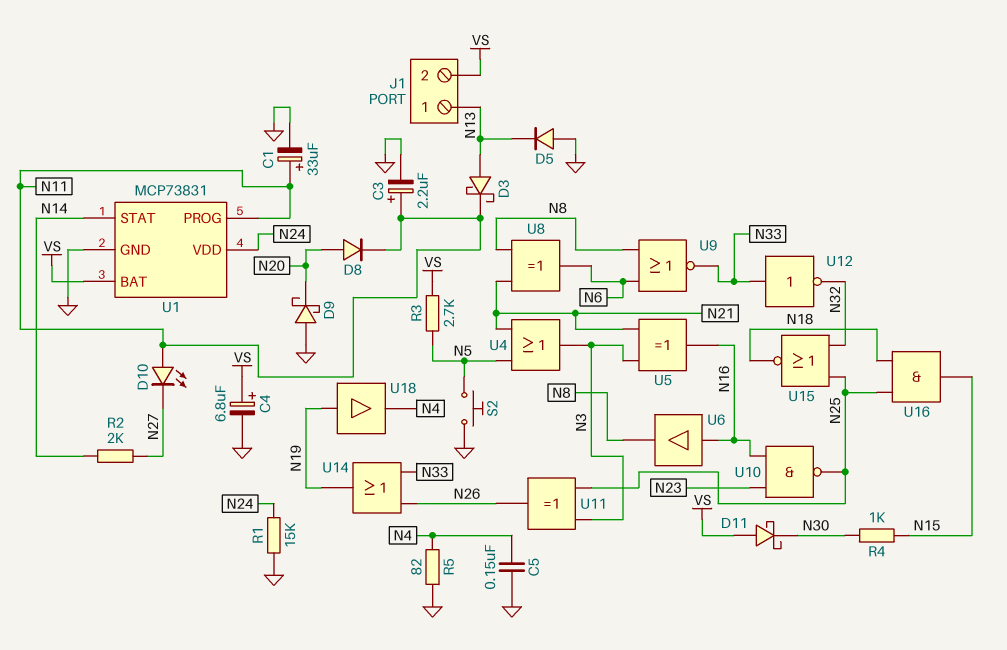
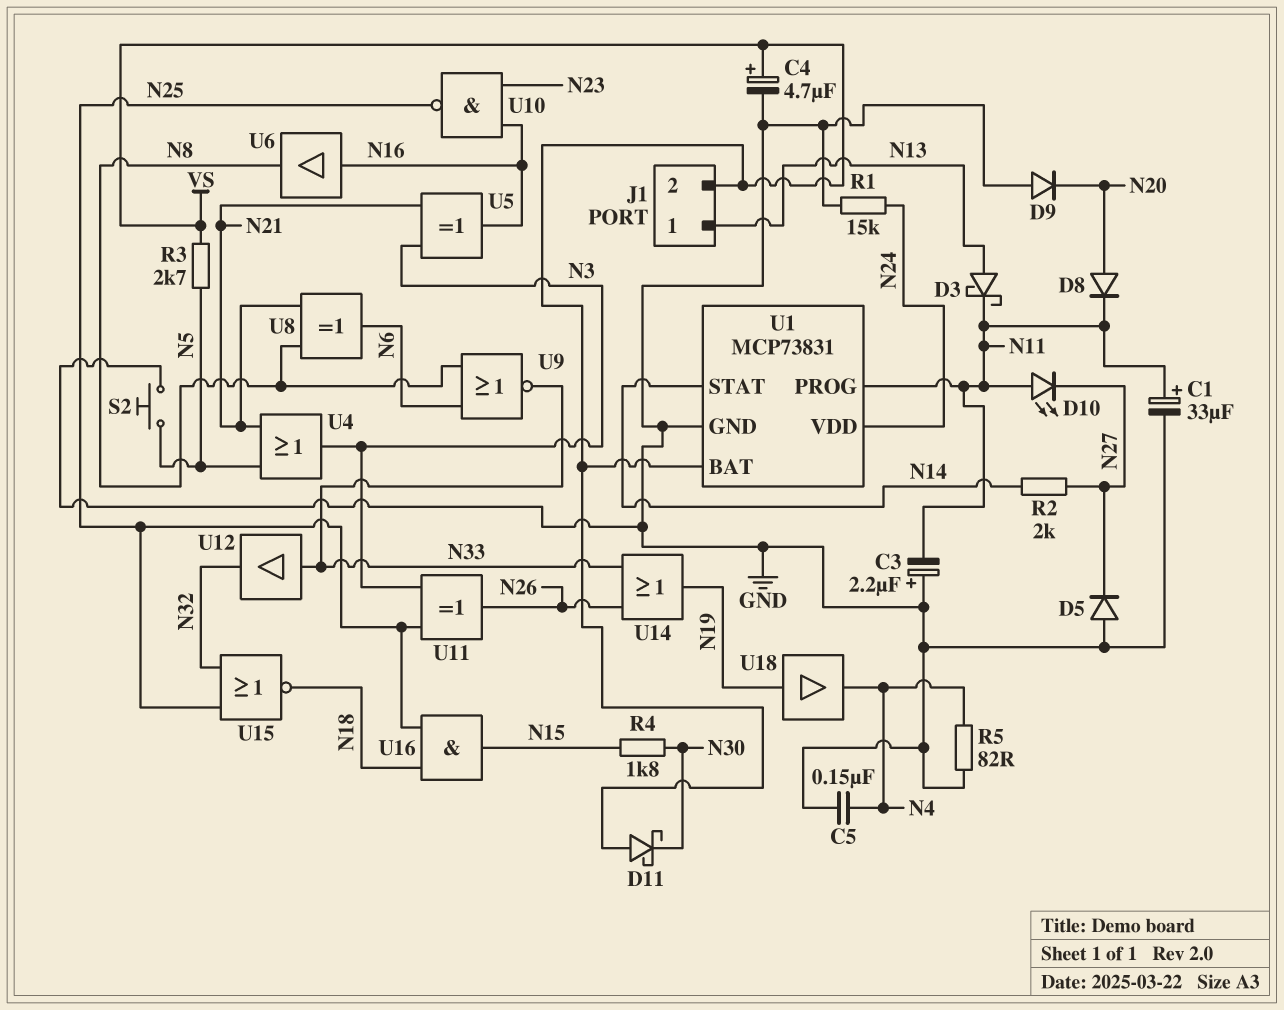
C3: 2.2uF (plus N11, minus GND) -> 2.2uF (plus GND, minus N11)
C4: 6.8uF (plus VS, minus GND) -> 4.7uF (plus VS, minus GND)
D5: diode (A GND, K N13) -> diode (A GND, K N27)
D9: schottky (A GND, K N20) -> diode (A GND, K N20)
R4: 1k (N15, N30) -> 1.8k (N15, N30)
U12: NOT (in N33, out N32) -> buffer (in N33, out N32)

